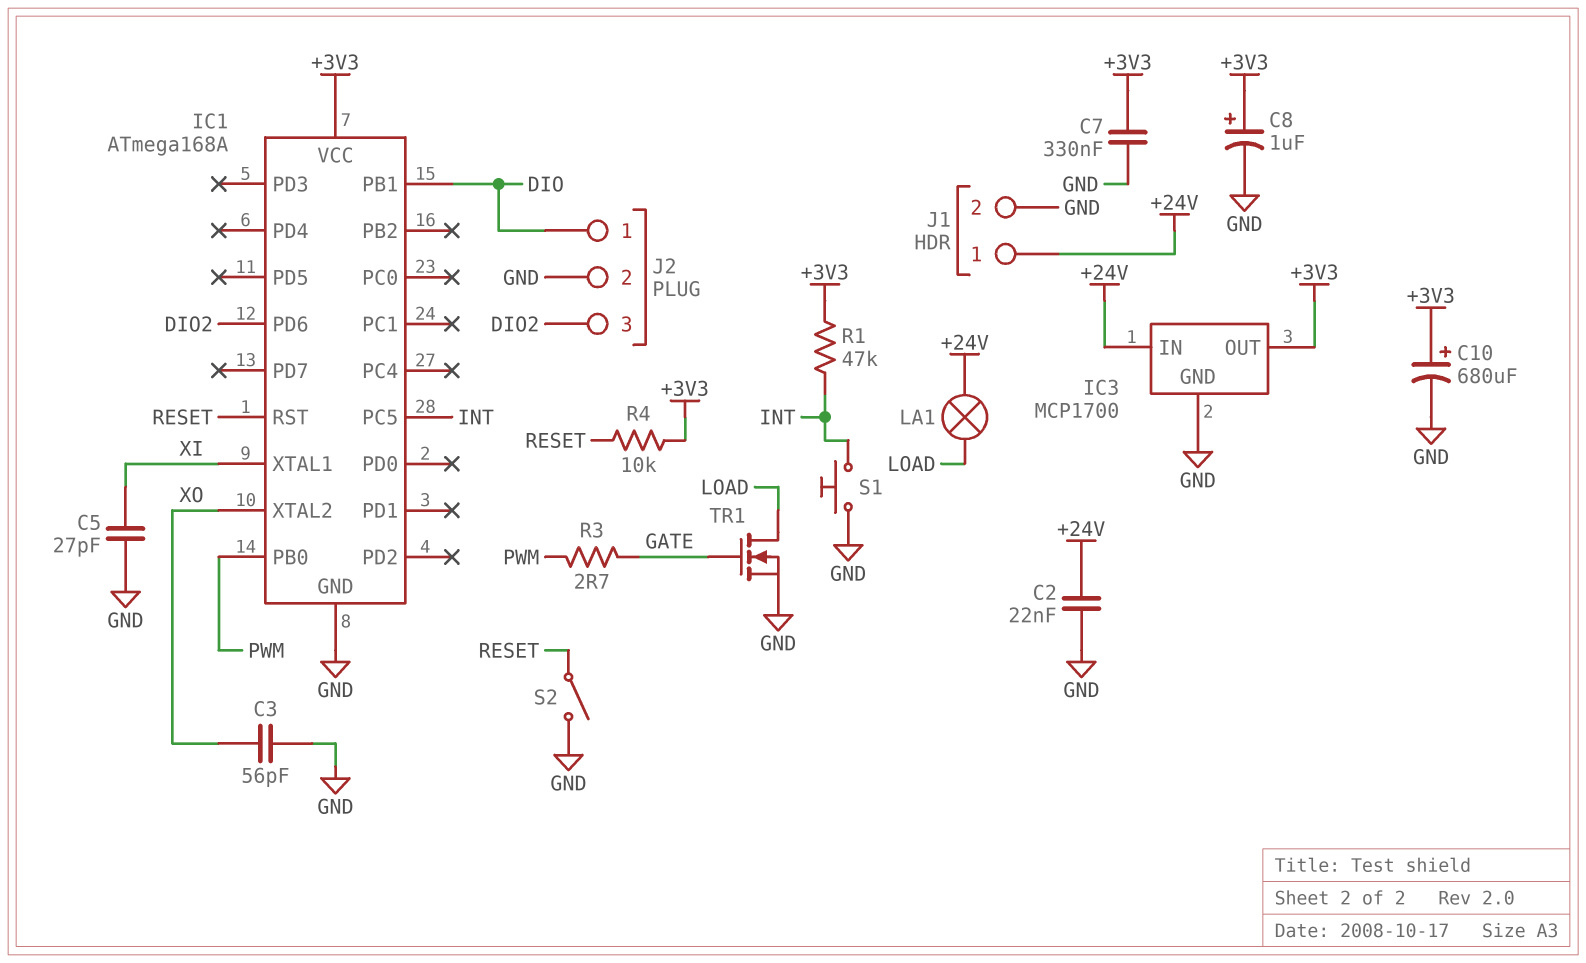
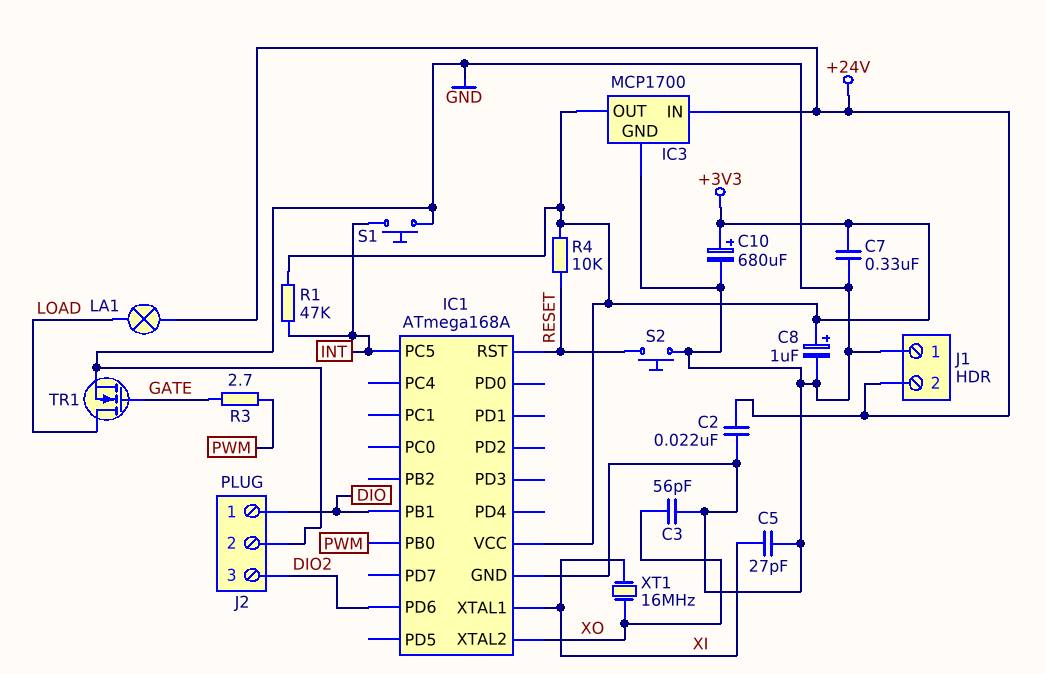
J1 pin 1: +24V -> GND
J1 pin 2: GND -> +24V
S2: switch (GND, RESET) -> button (GND, RESET)
XT1: none -> 16MHz (XI, XO)

